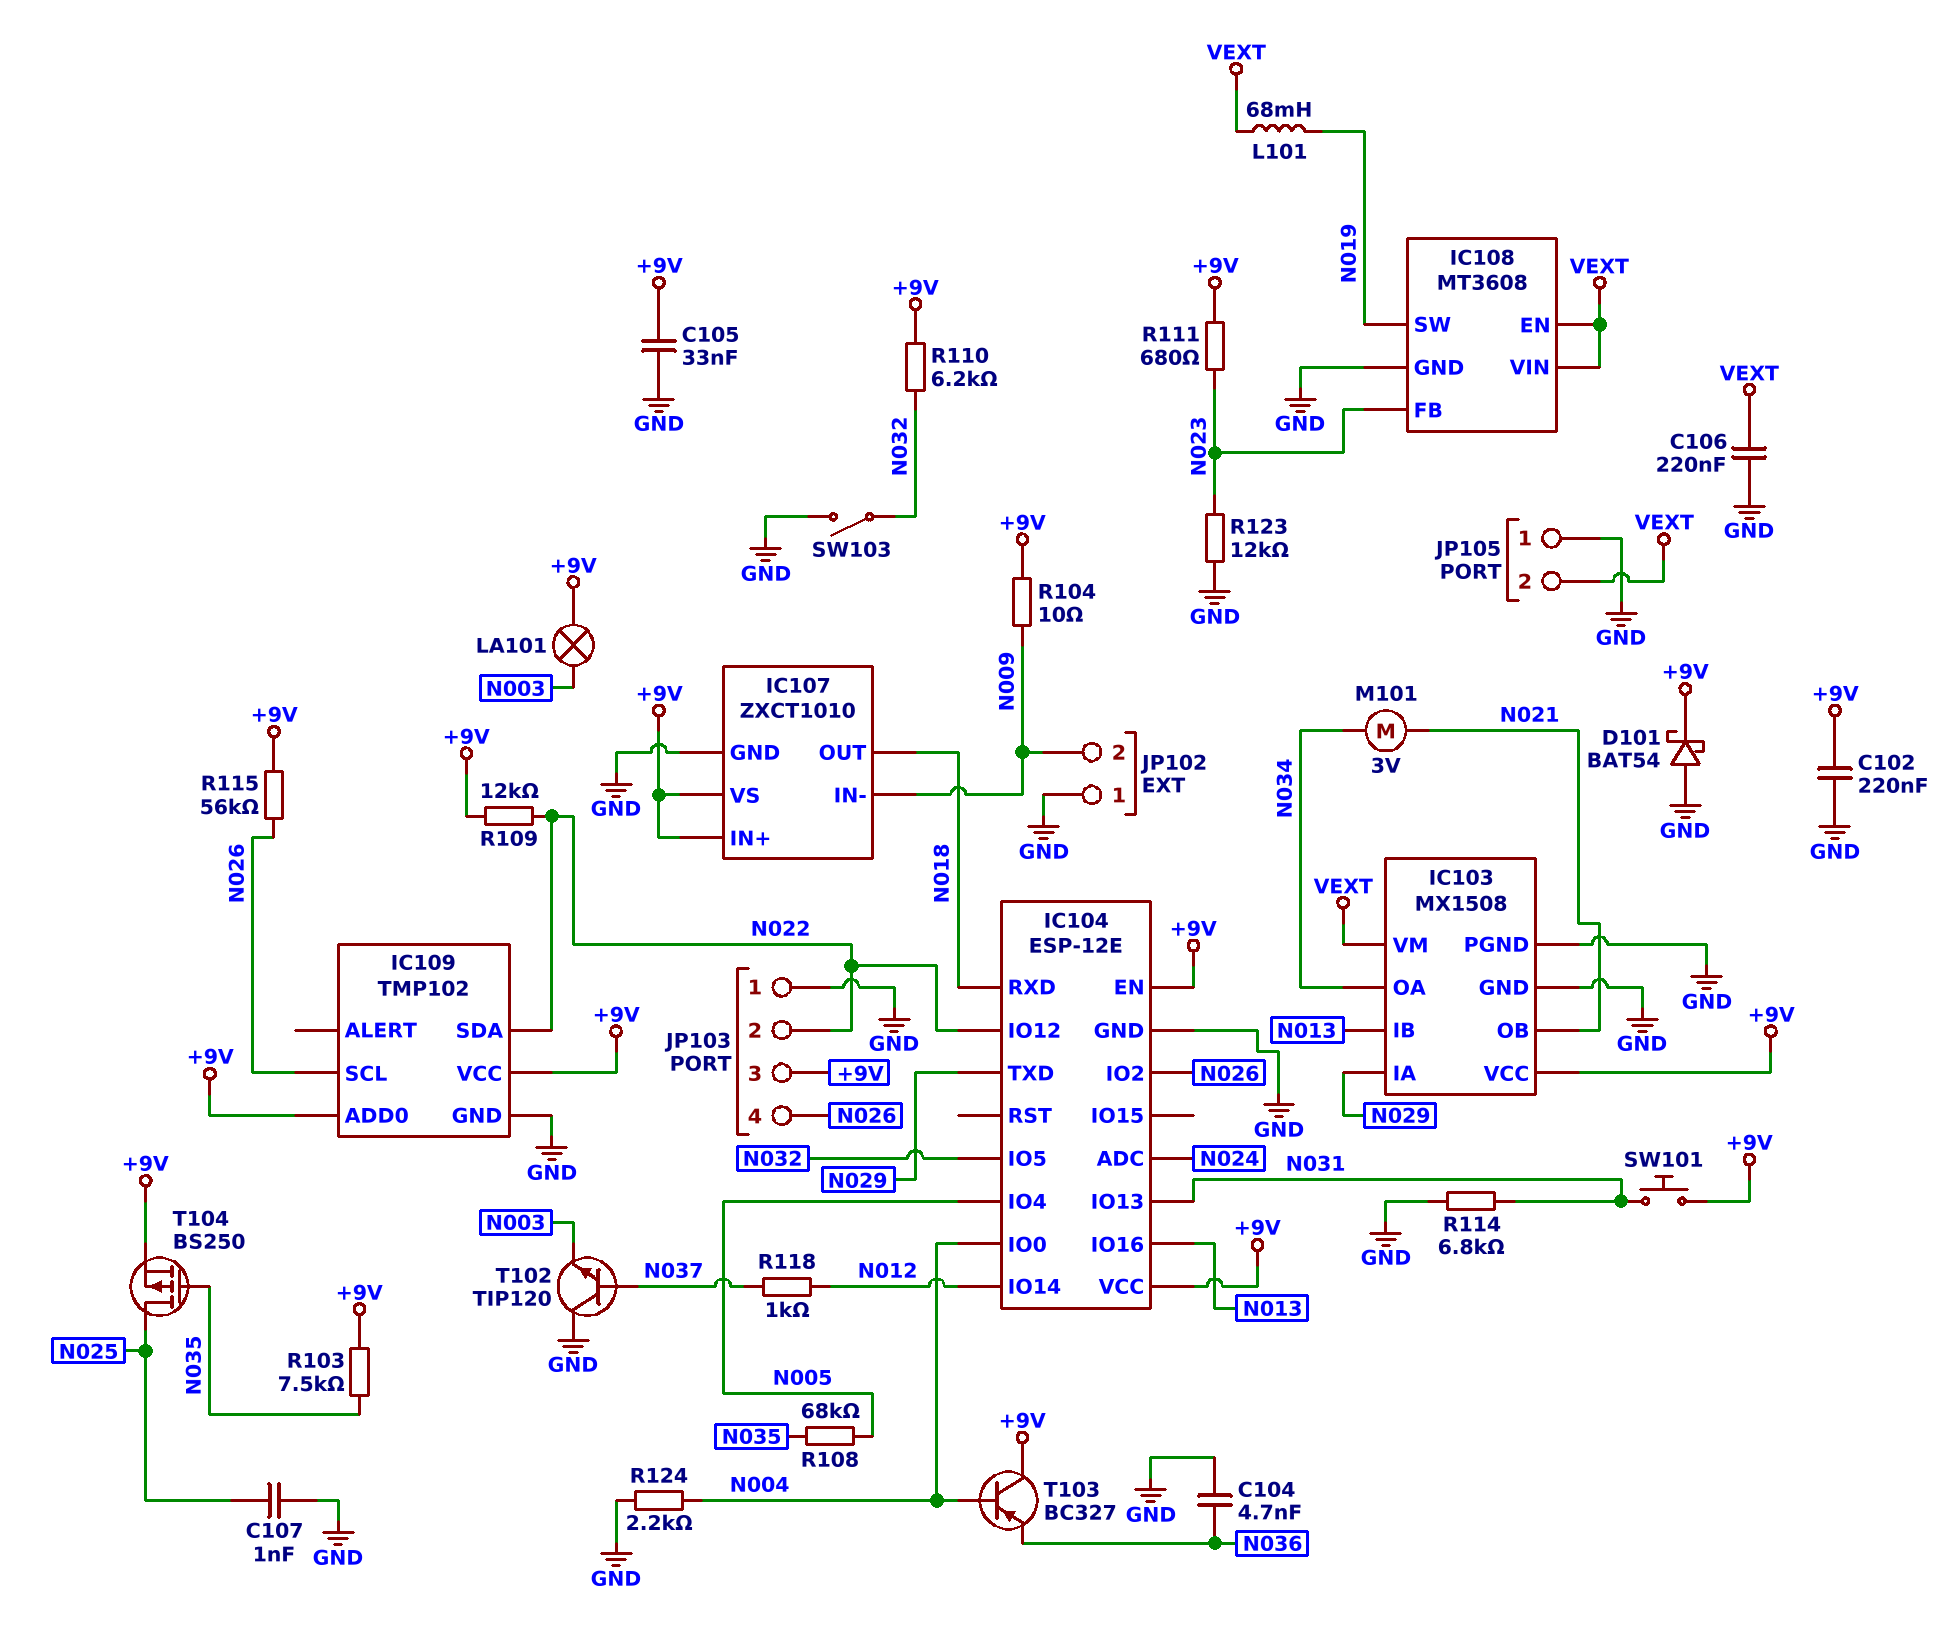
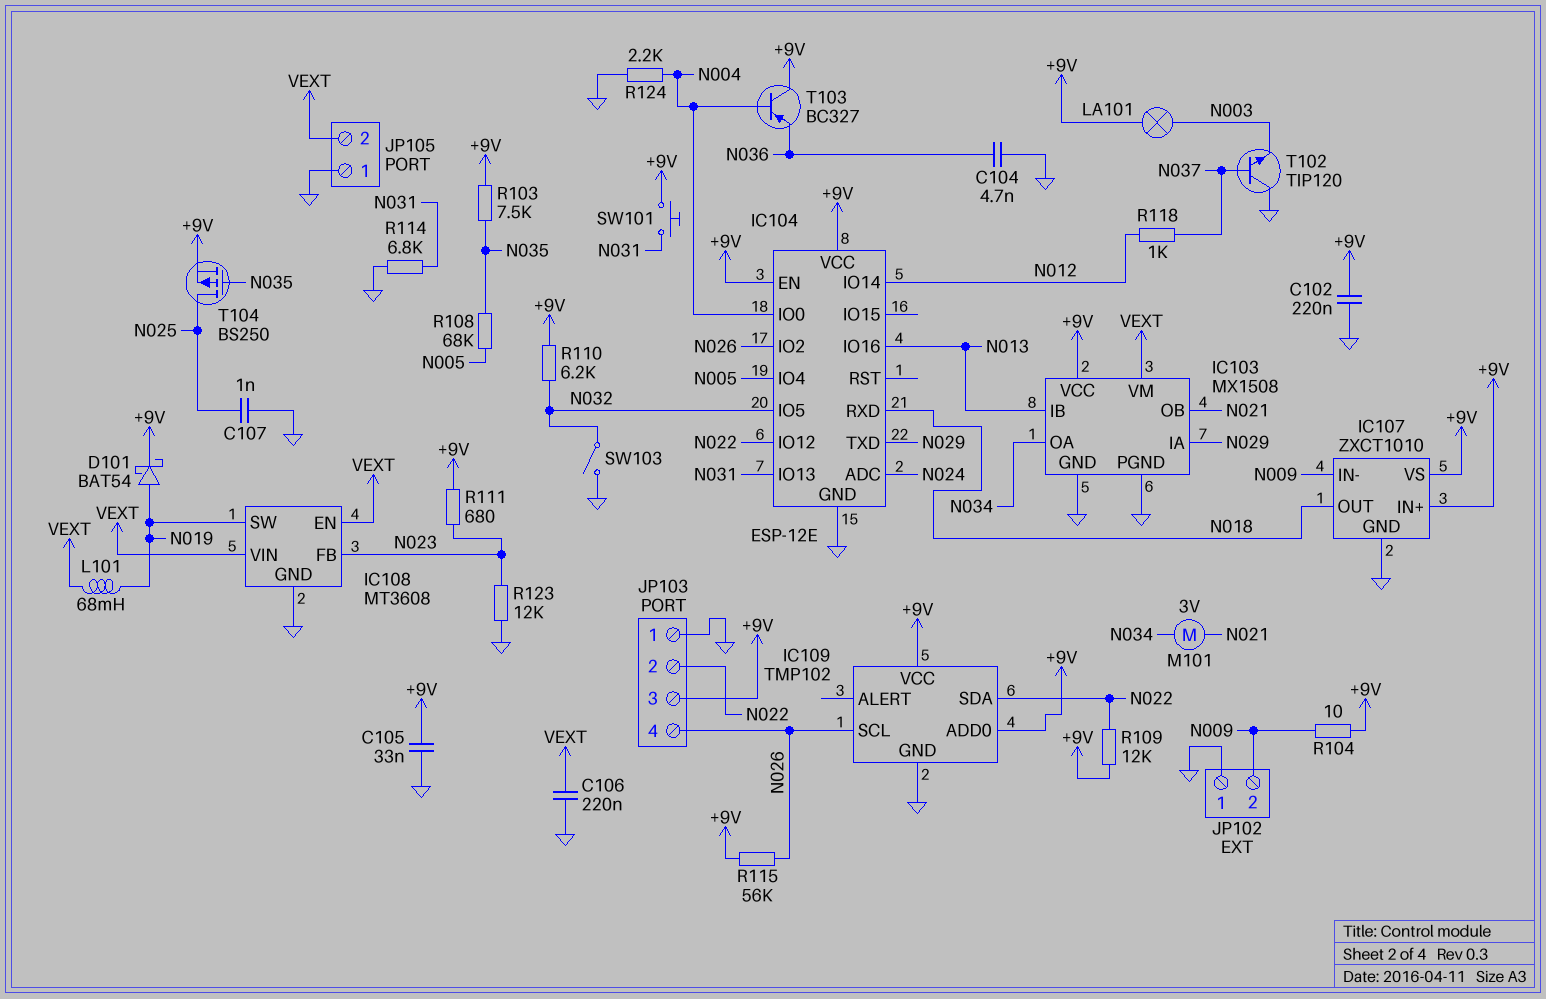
D101: schottky BAT54 (A GND, K +9V) -> schottky BAT54 (A N019, K +9V)

